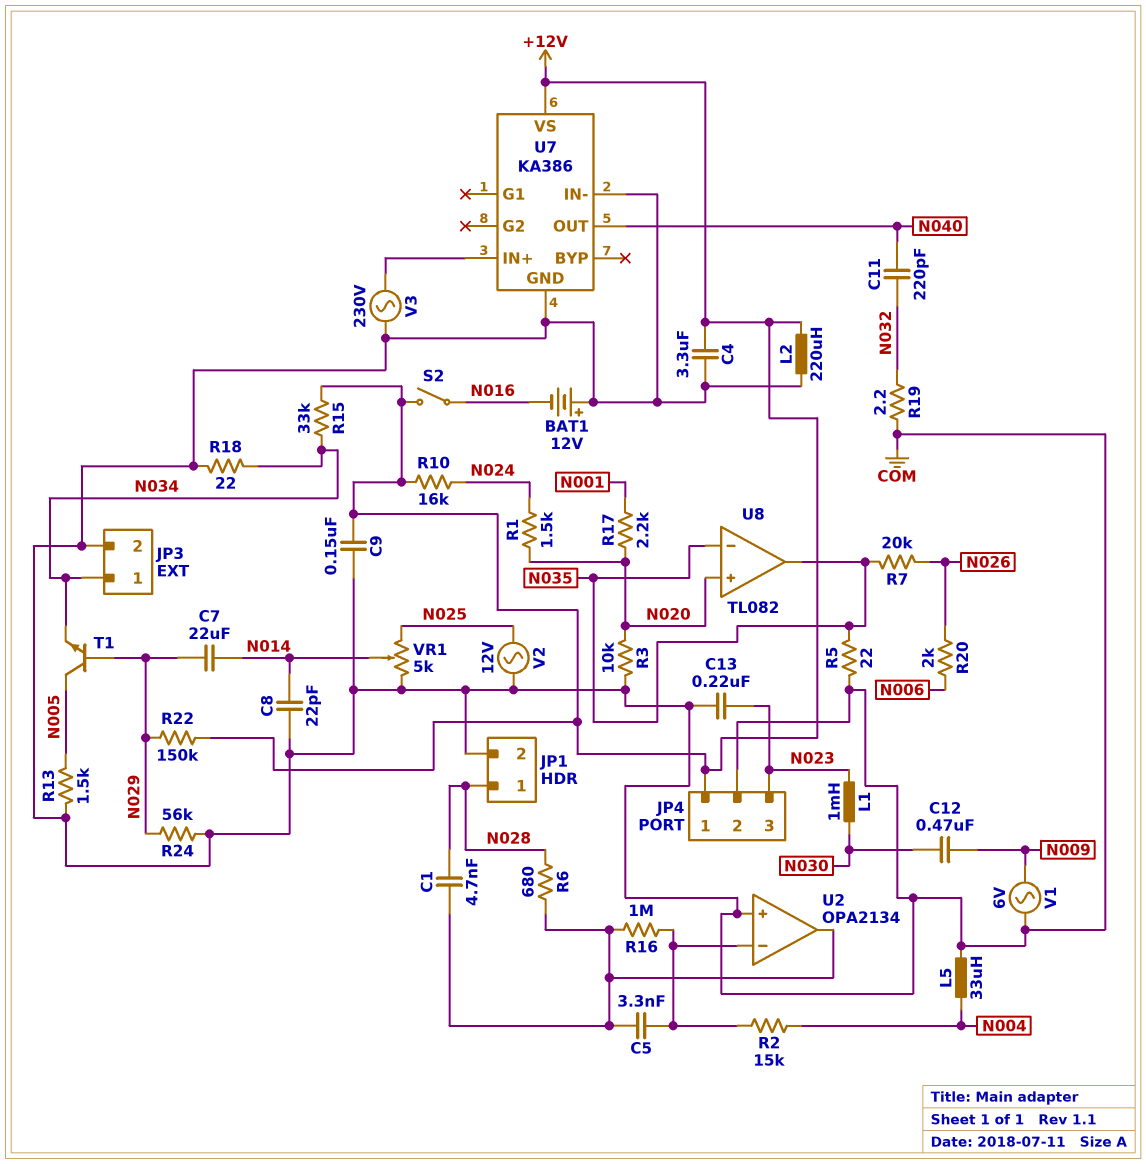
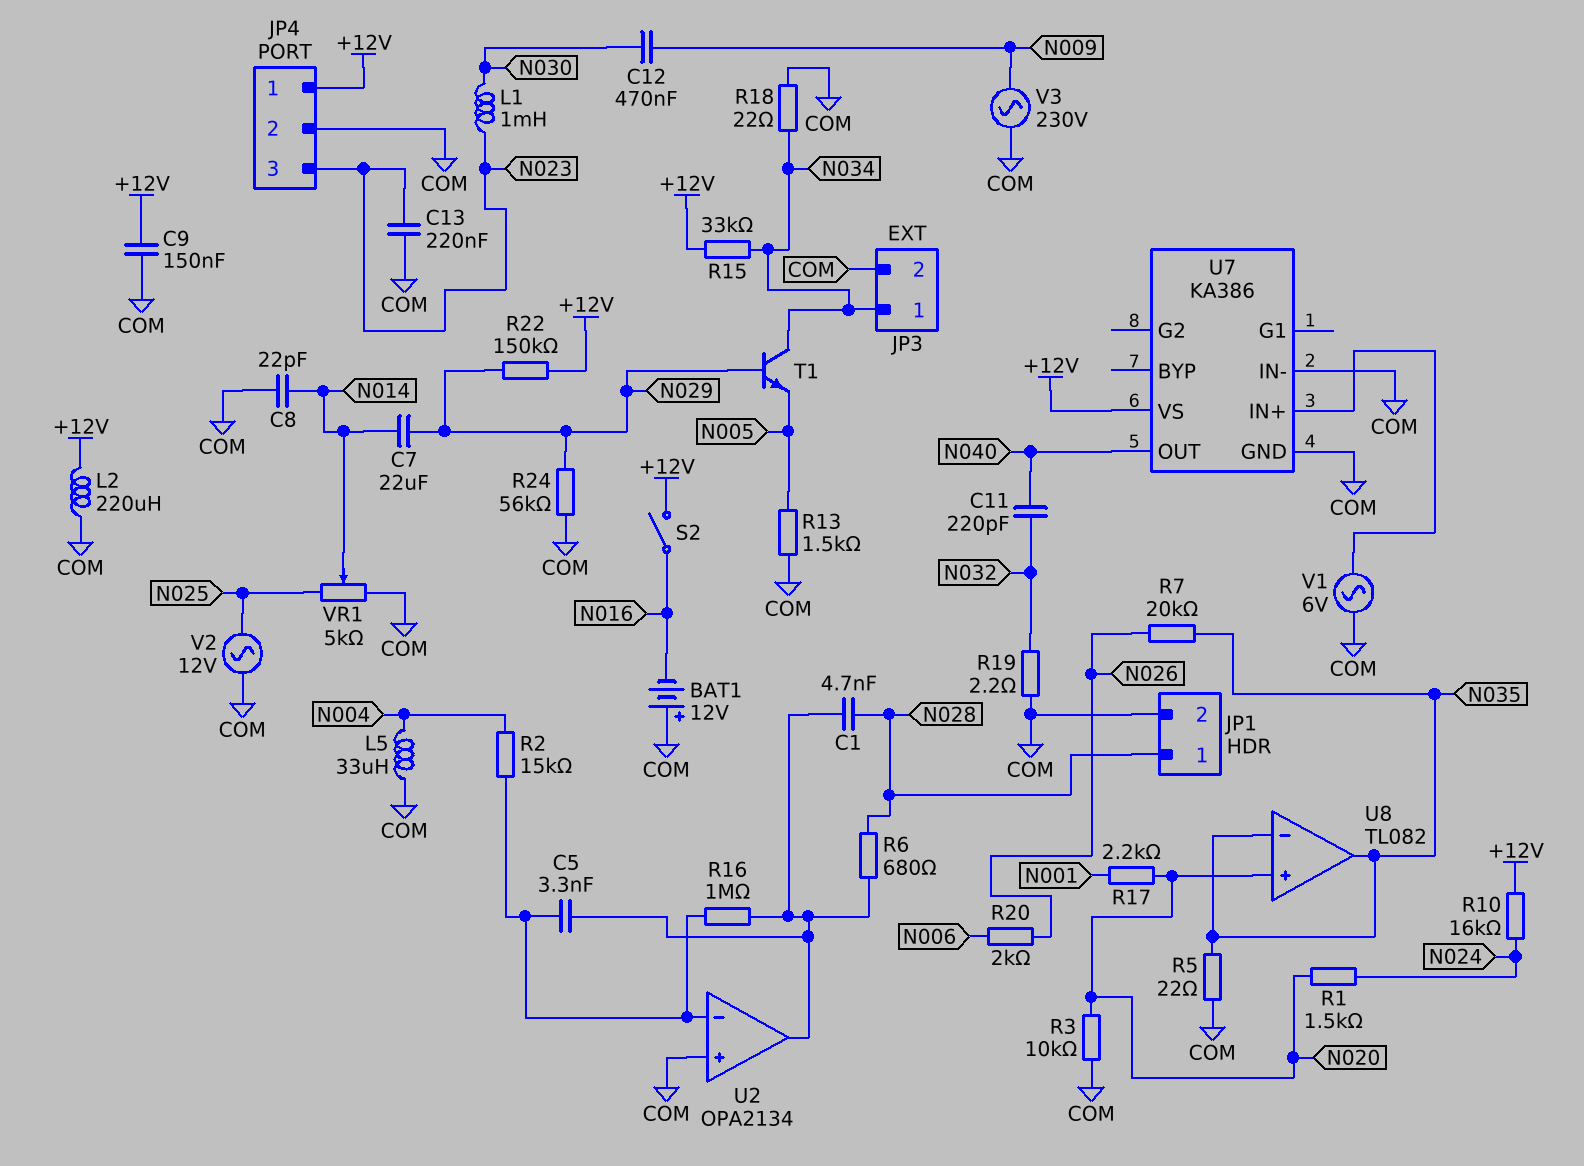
C4: 3.3uF (+12V, COM) -> none
T1: NPN (B N029, C N005, E N034) -> NPN (B N029, C N034, E N005)
V1: AC 6V (COM, N009) -> AC 6V (COM, U7/IN+)
V3: AC 230V (COM, U7/IN+) -> AC 230V (COM, N009)

